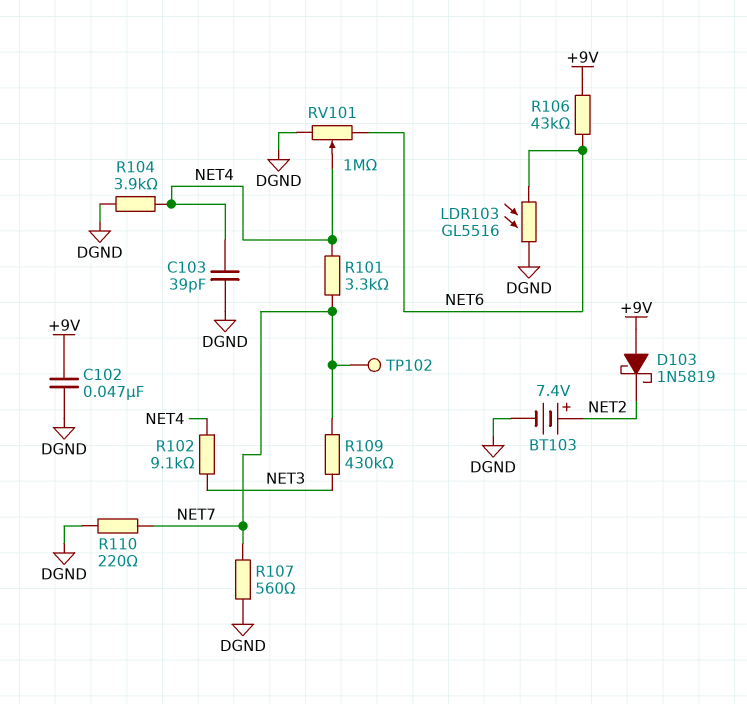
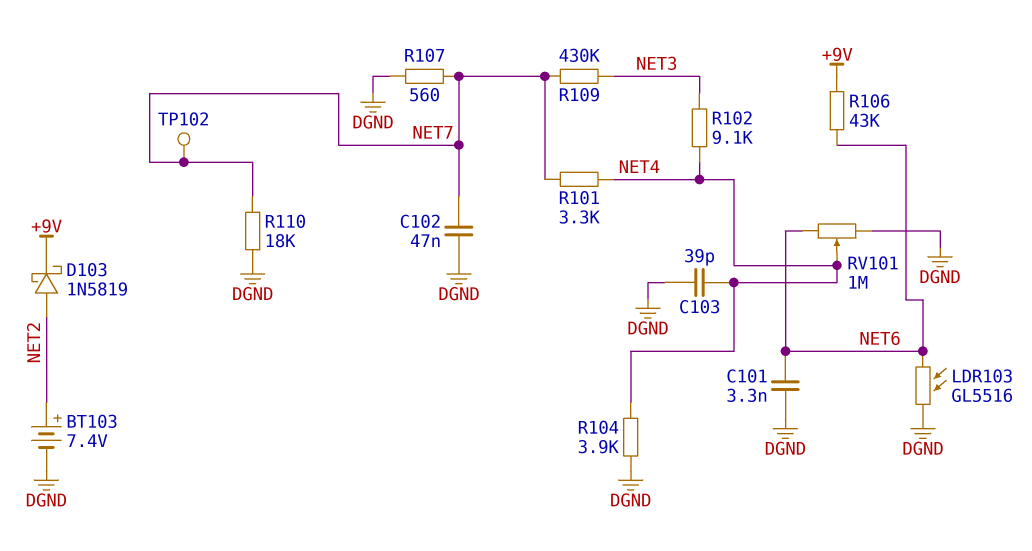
C101: none -> 3.3nF (DGND, NET6)
C102: 47nF (+9V, DGND) -> 47nF (DGND, NET7)
D103: schottky 1N5819 (A +9V, K NET2) -> schottky 1N5819 (A NET2, K +9V)
R110: 220 (DGND, NET7) -> 18k (DGND, NET7)

